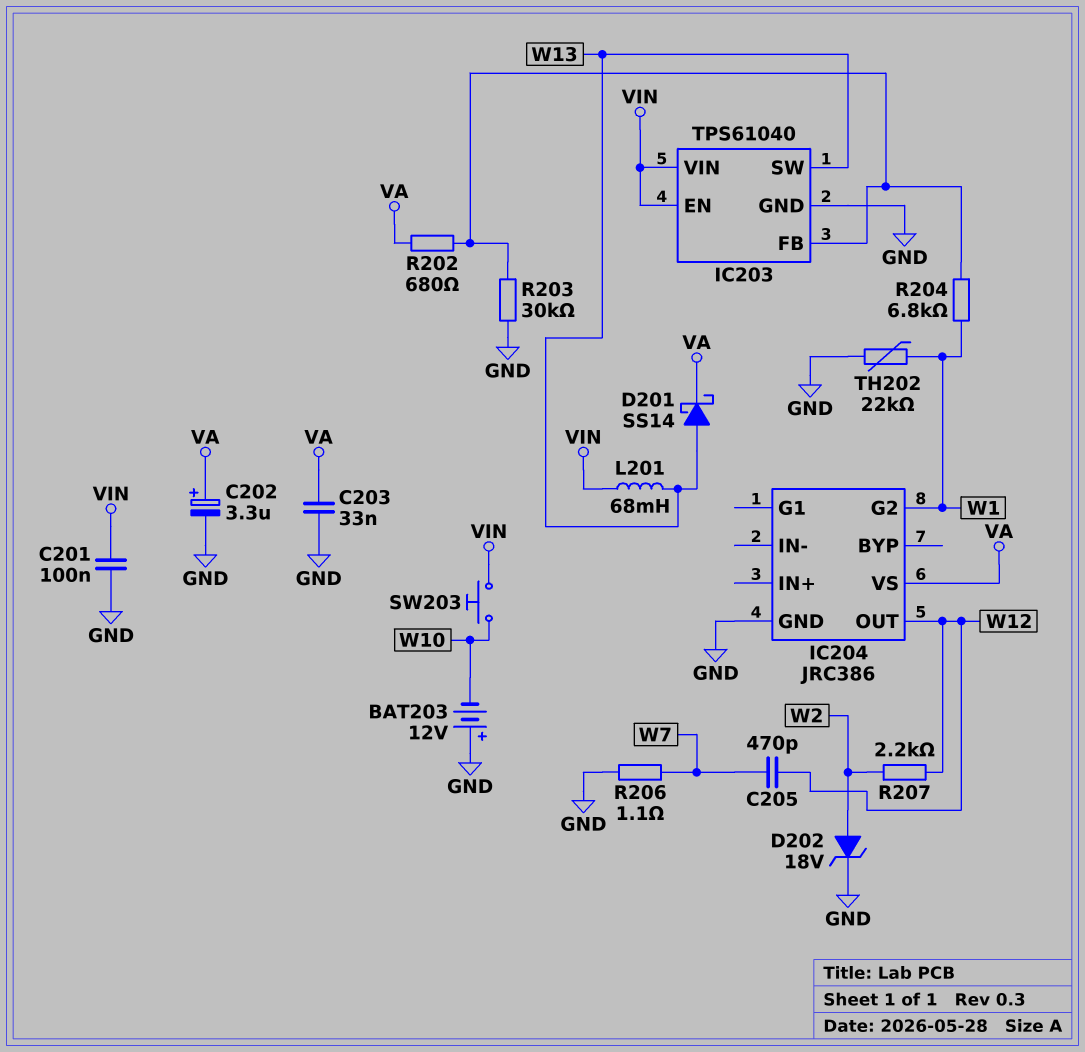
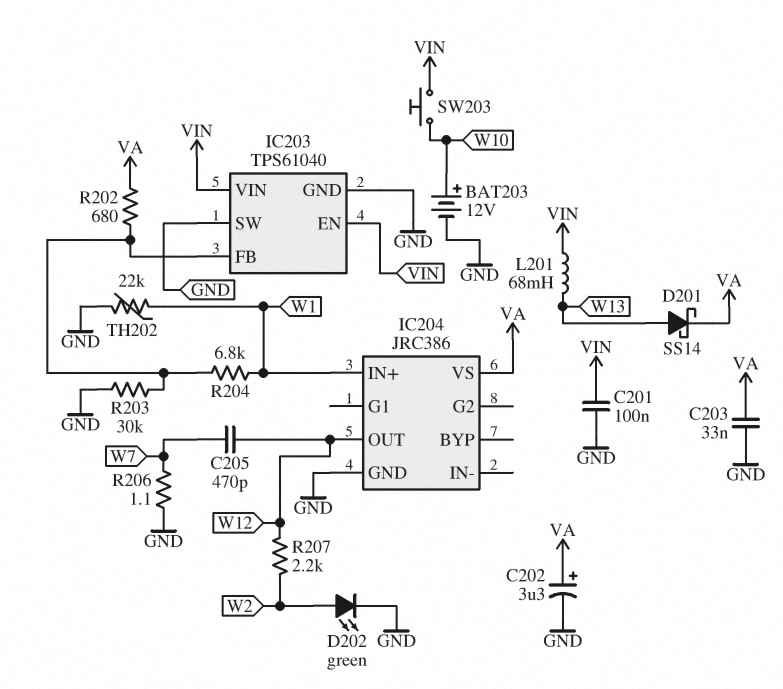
BAT203: 12V (plus GND, minus W10) -> 12V (plus W10, minus GND)
D202: zener 18V (A W2, K GND) -> LED green (A W2, K GND)
IC203 pin SW: W13 -> GND
IC204 pin G2: W1 -> none
IC204 pin IN+: none -> W1

